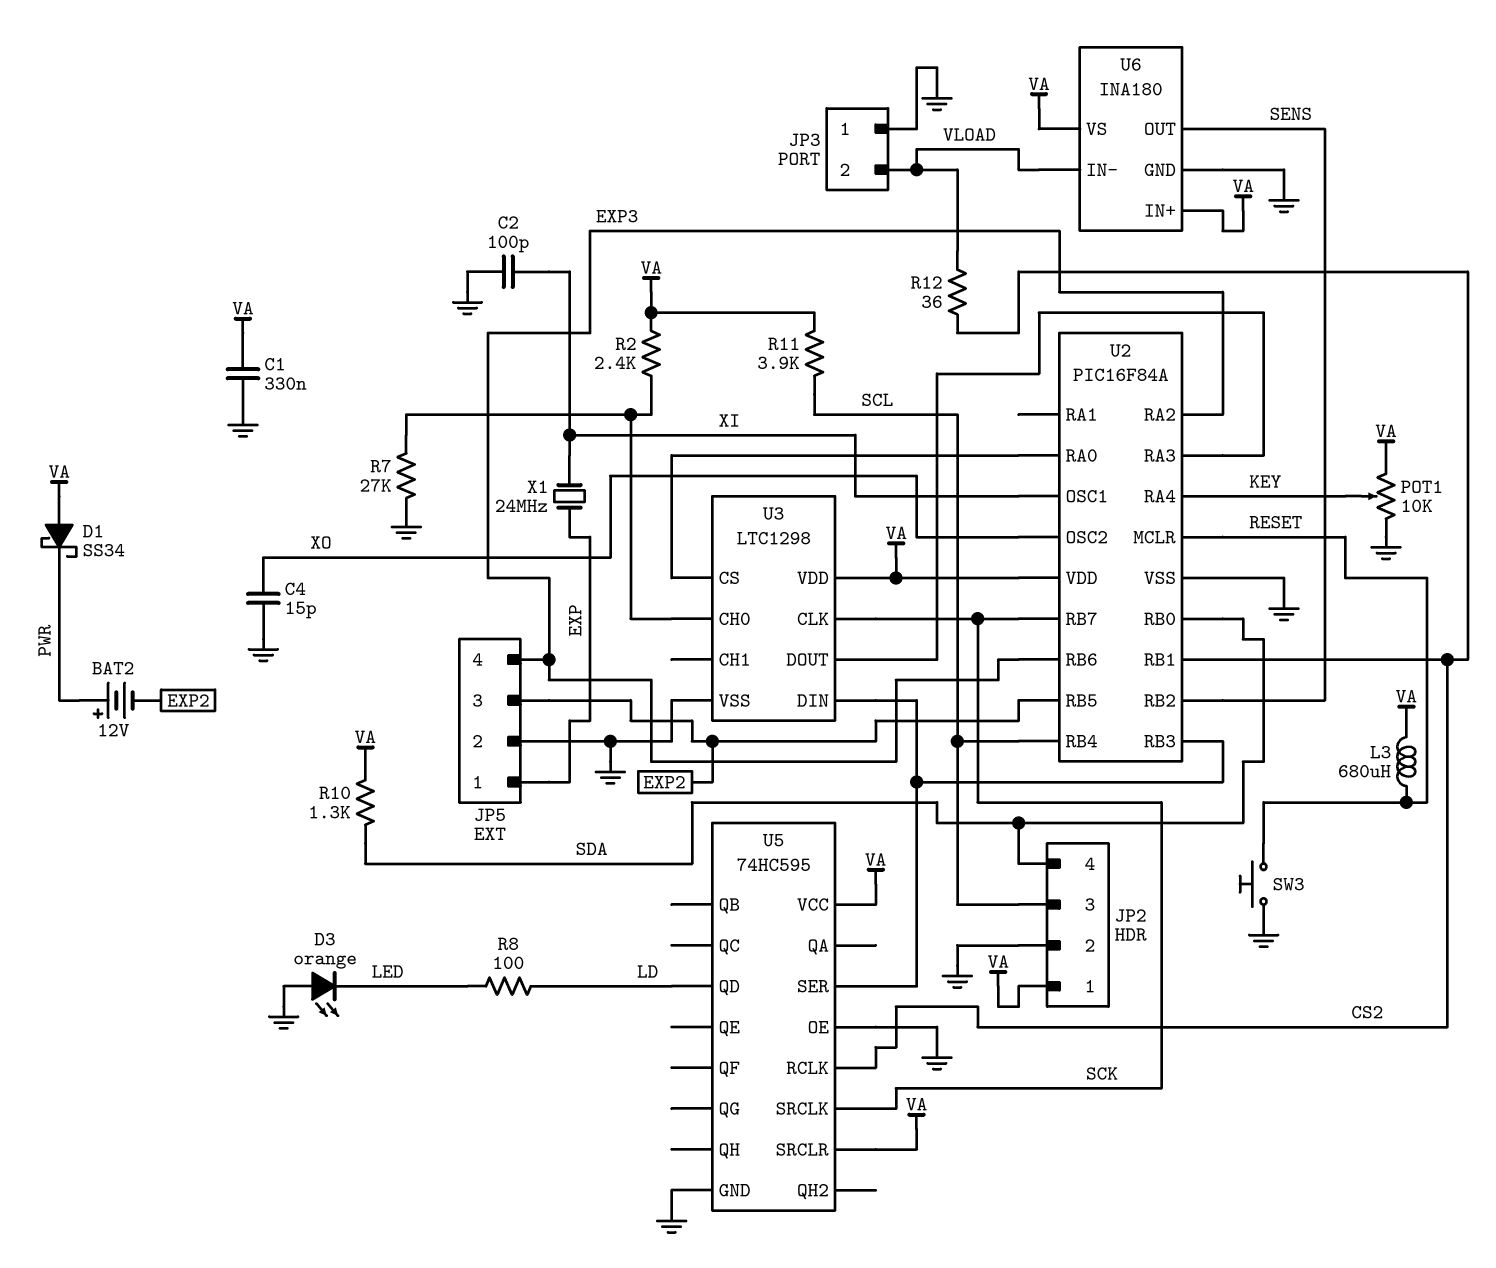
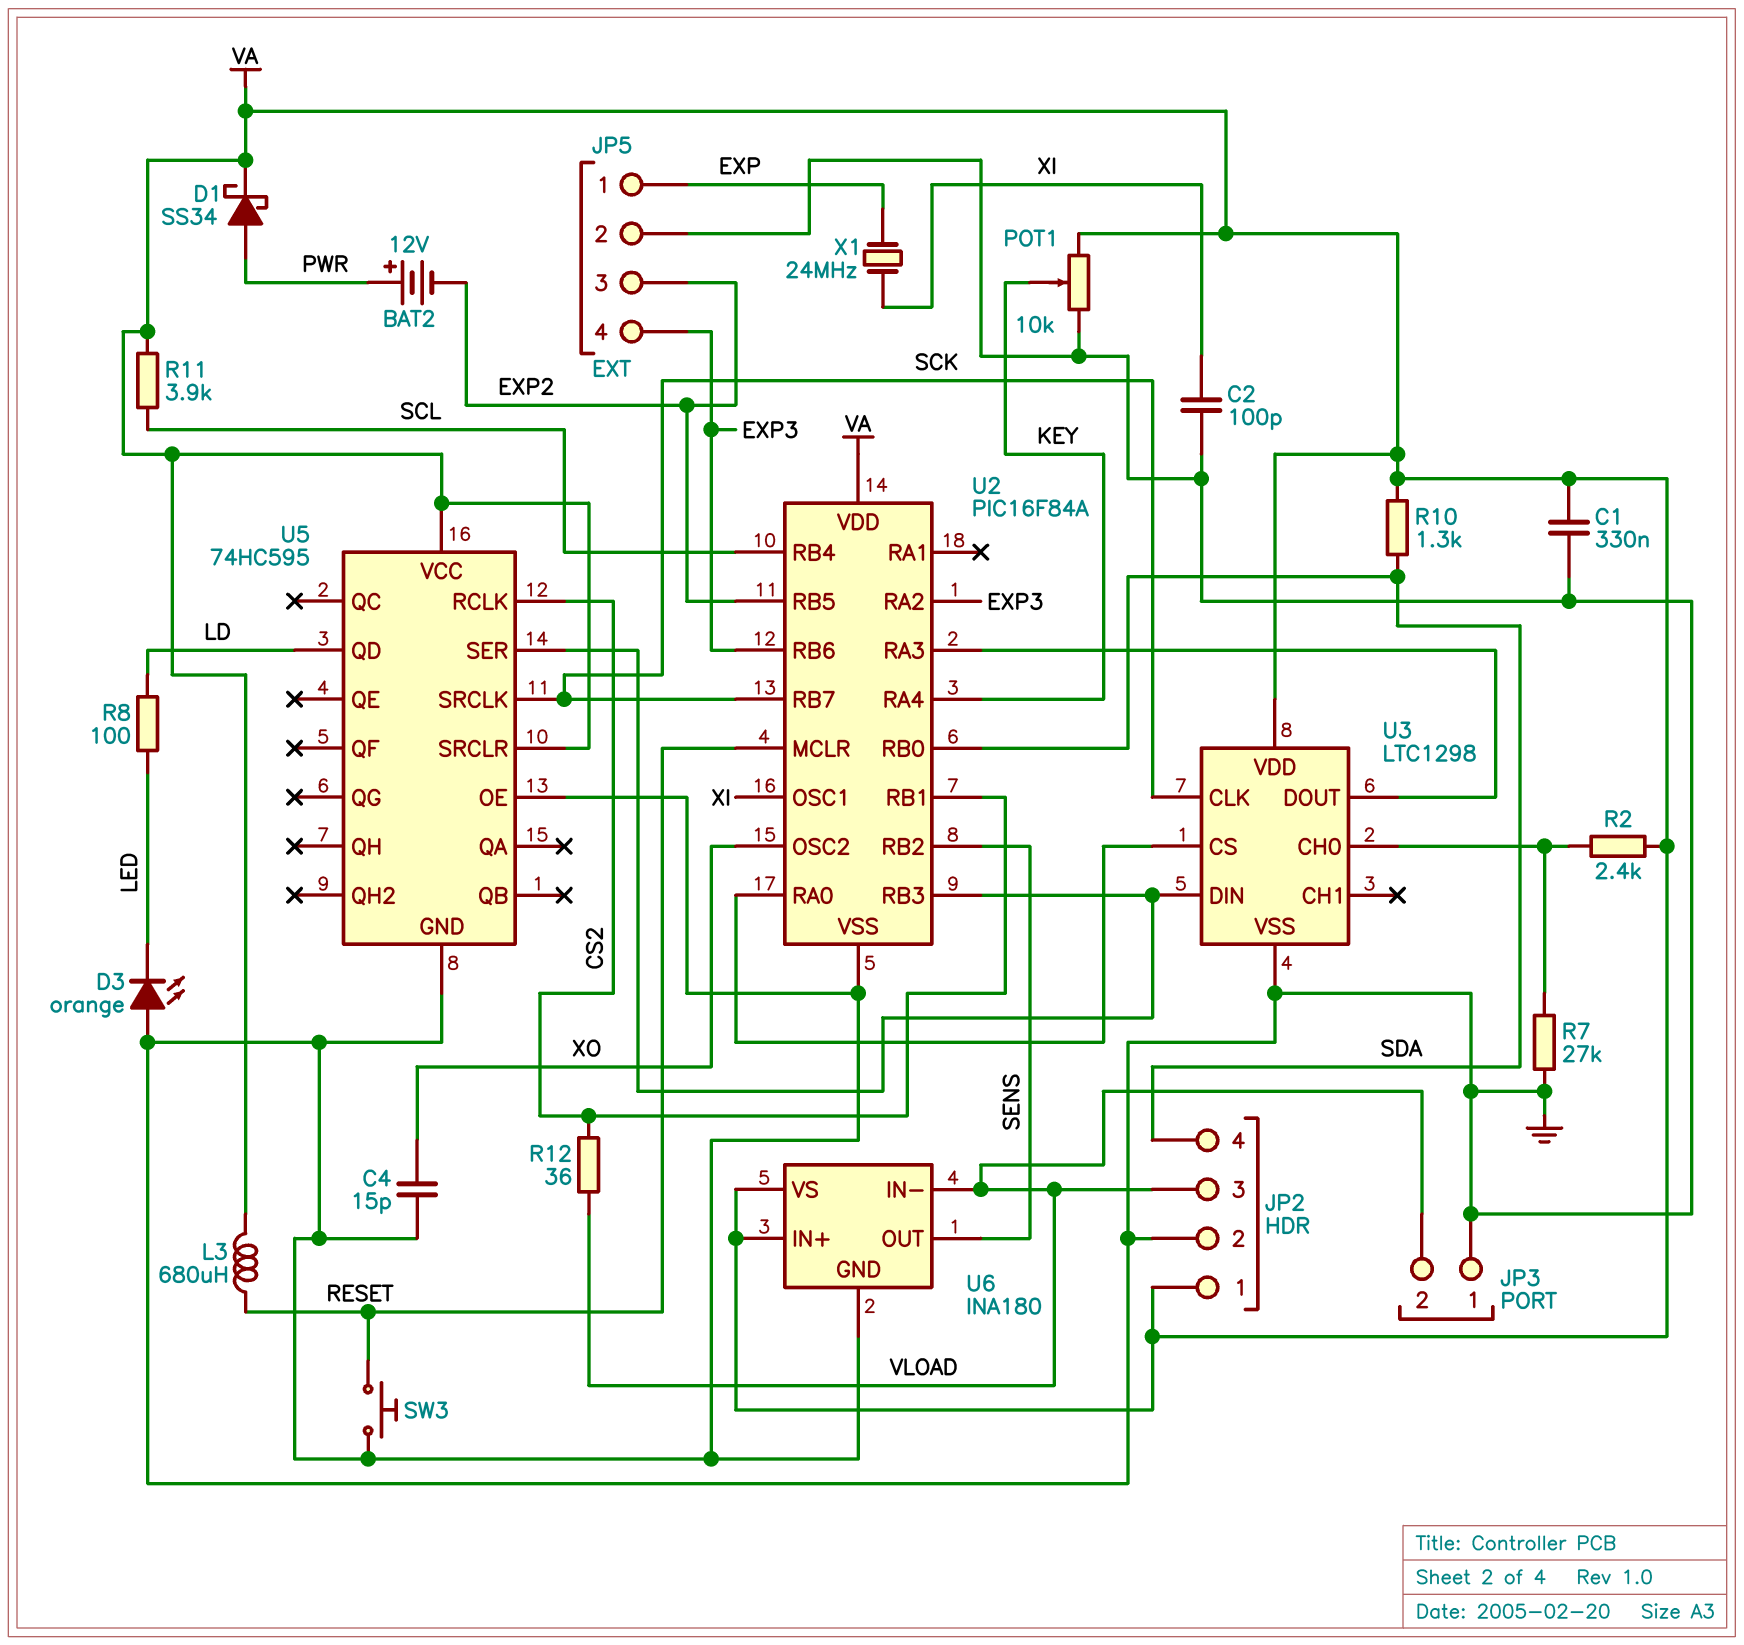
D1: schottky SS34 (A VA, K PWR) -> schottky SS34 (A PWR, K VA)
JP2 pin 3: SCL -> VLOAD

